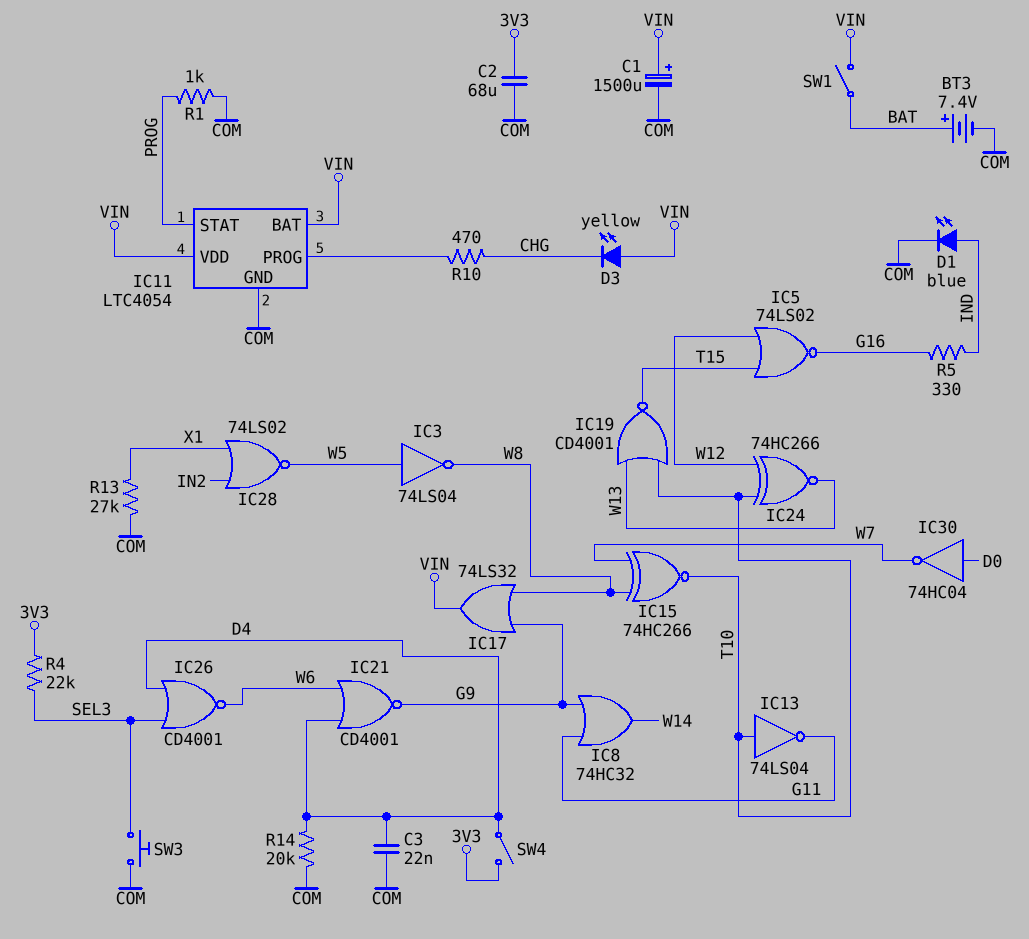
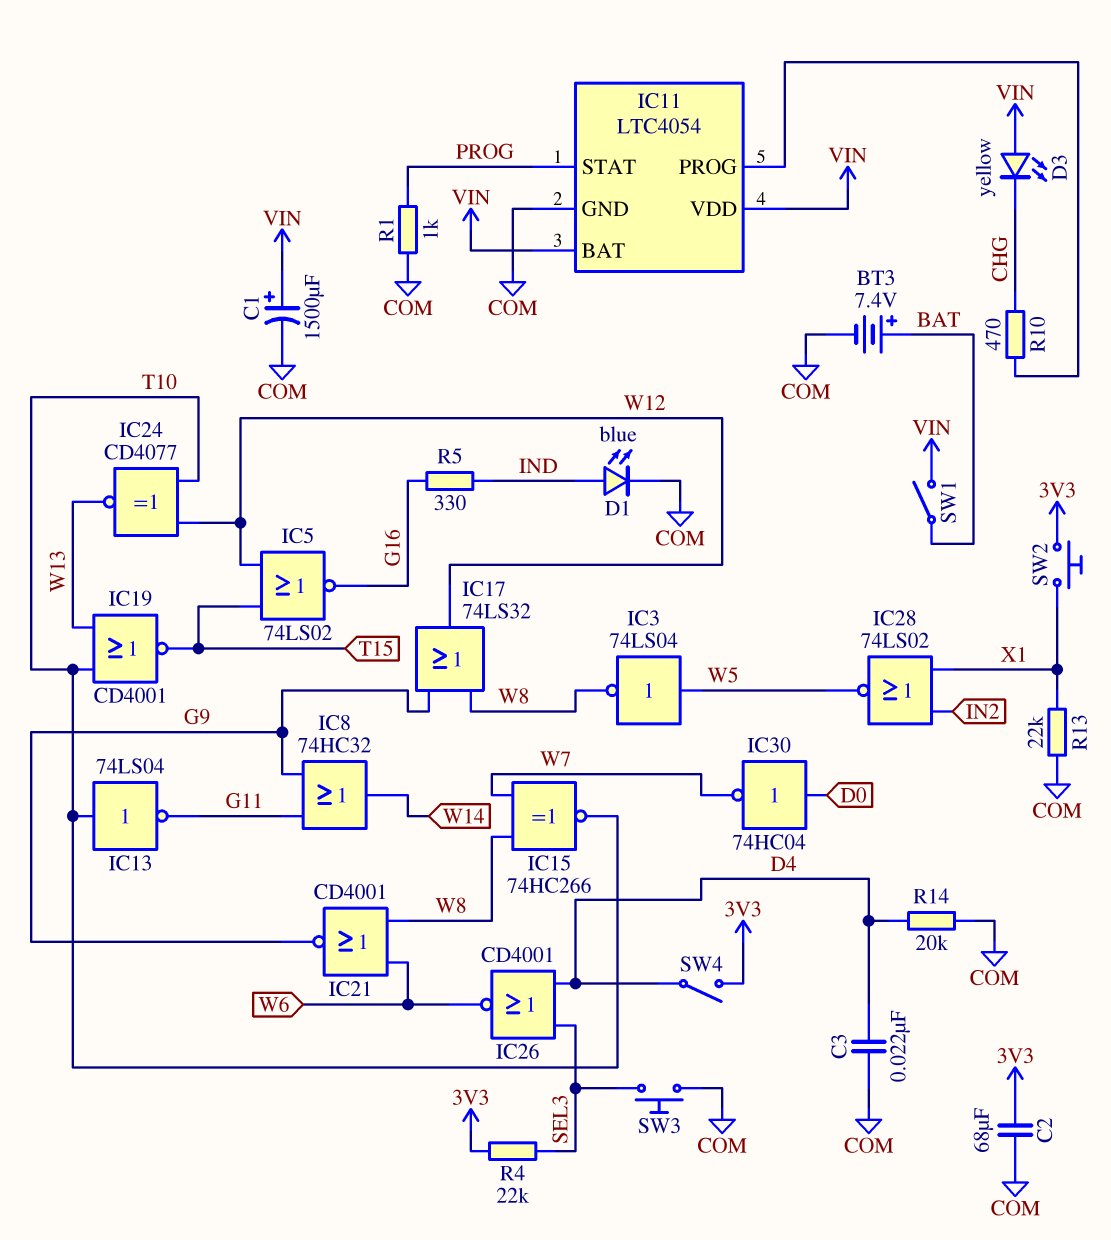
IC17: OR 74LS32 (in G9, in W8, out VIN) -> OR 74LS32 (in G9, in W8, out W12)
IC21: NOR CD4001 (in D4, in W6, out G9) -> NOR CD4001 (in W6, in W8, out G9)
IC24: XNOR 74HC266 (in T10, in W12, out W13) -> XNOR CD4077 (in T10, in W12, out W13)
R13: 27k (COM, X1) -> 22k (COM, X1)
SW2: none -> button (3V3, X1)

